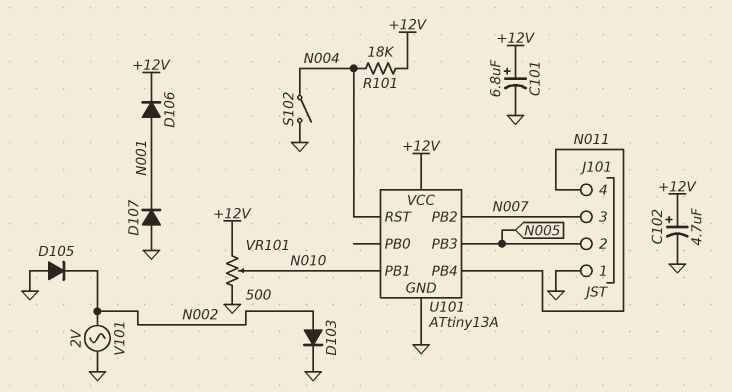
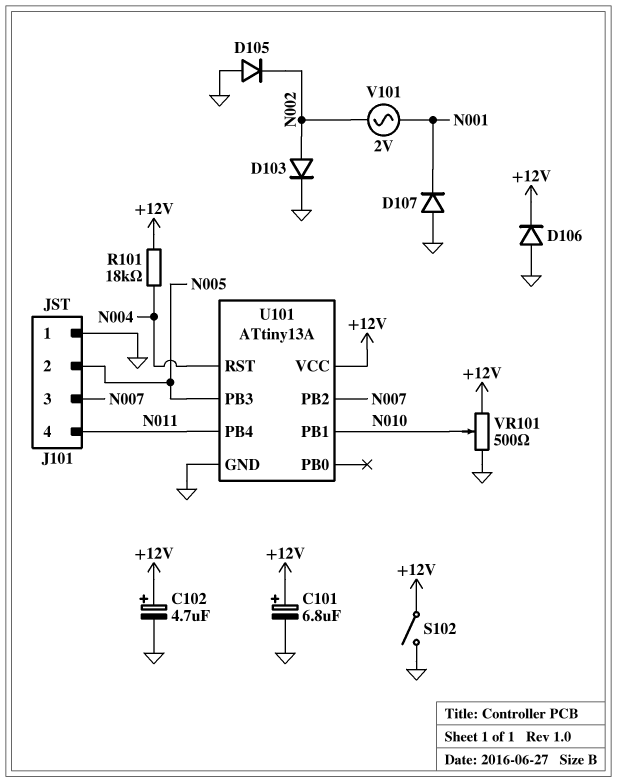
D106: diode (A N001, K +12V) -> diode (A GND, K +12V)
S102: switch (GND, N004) -> switch (+12V, GND)
V101: AC 2V (GND, N002) -> AC 2V (N001, N002)

